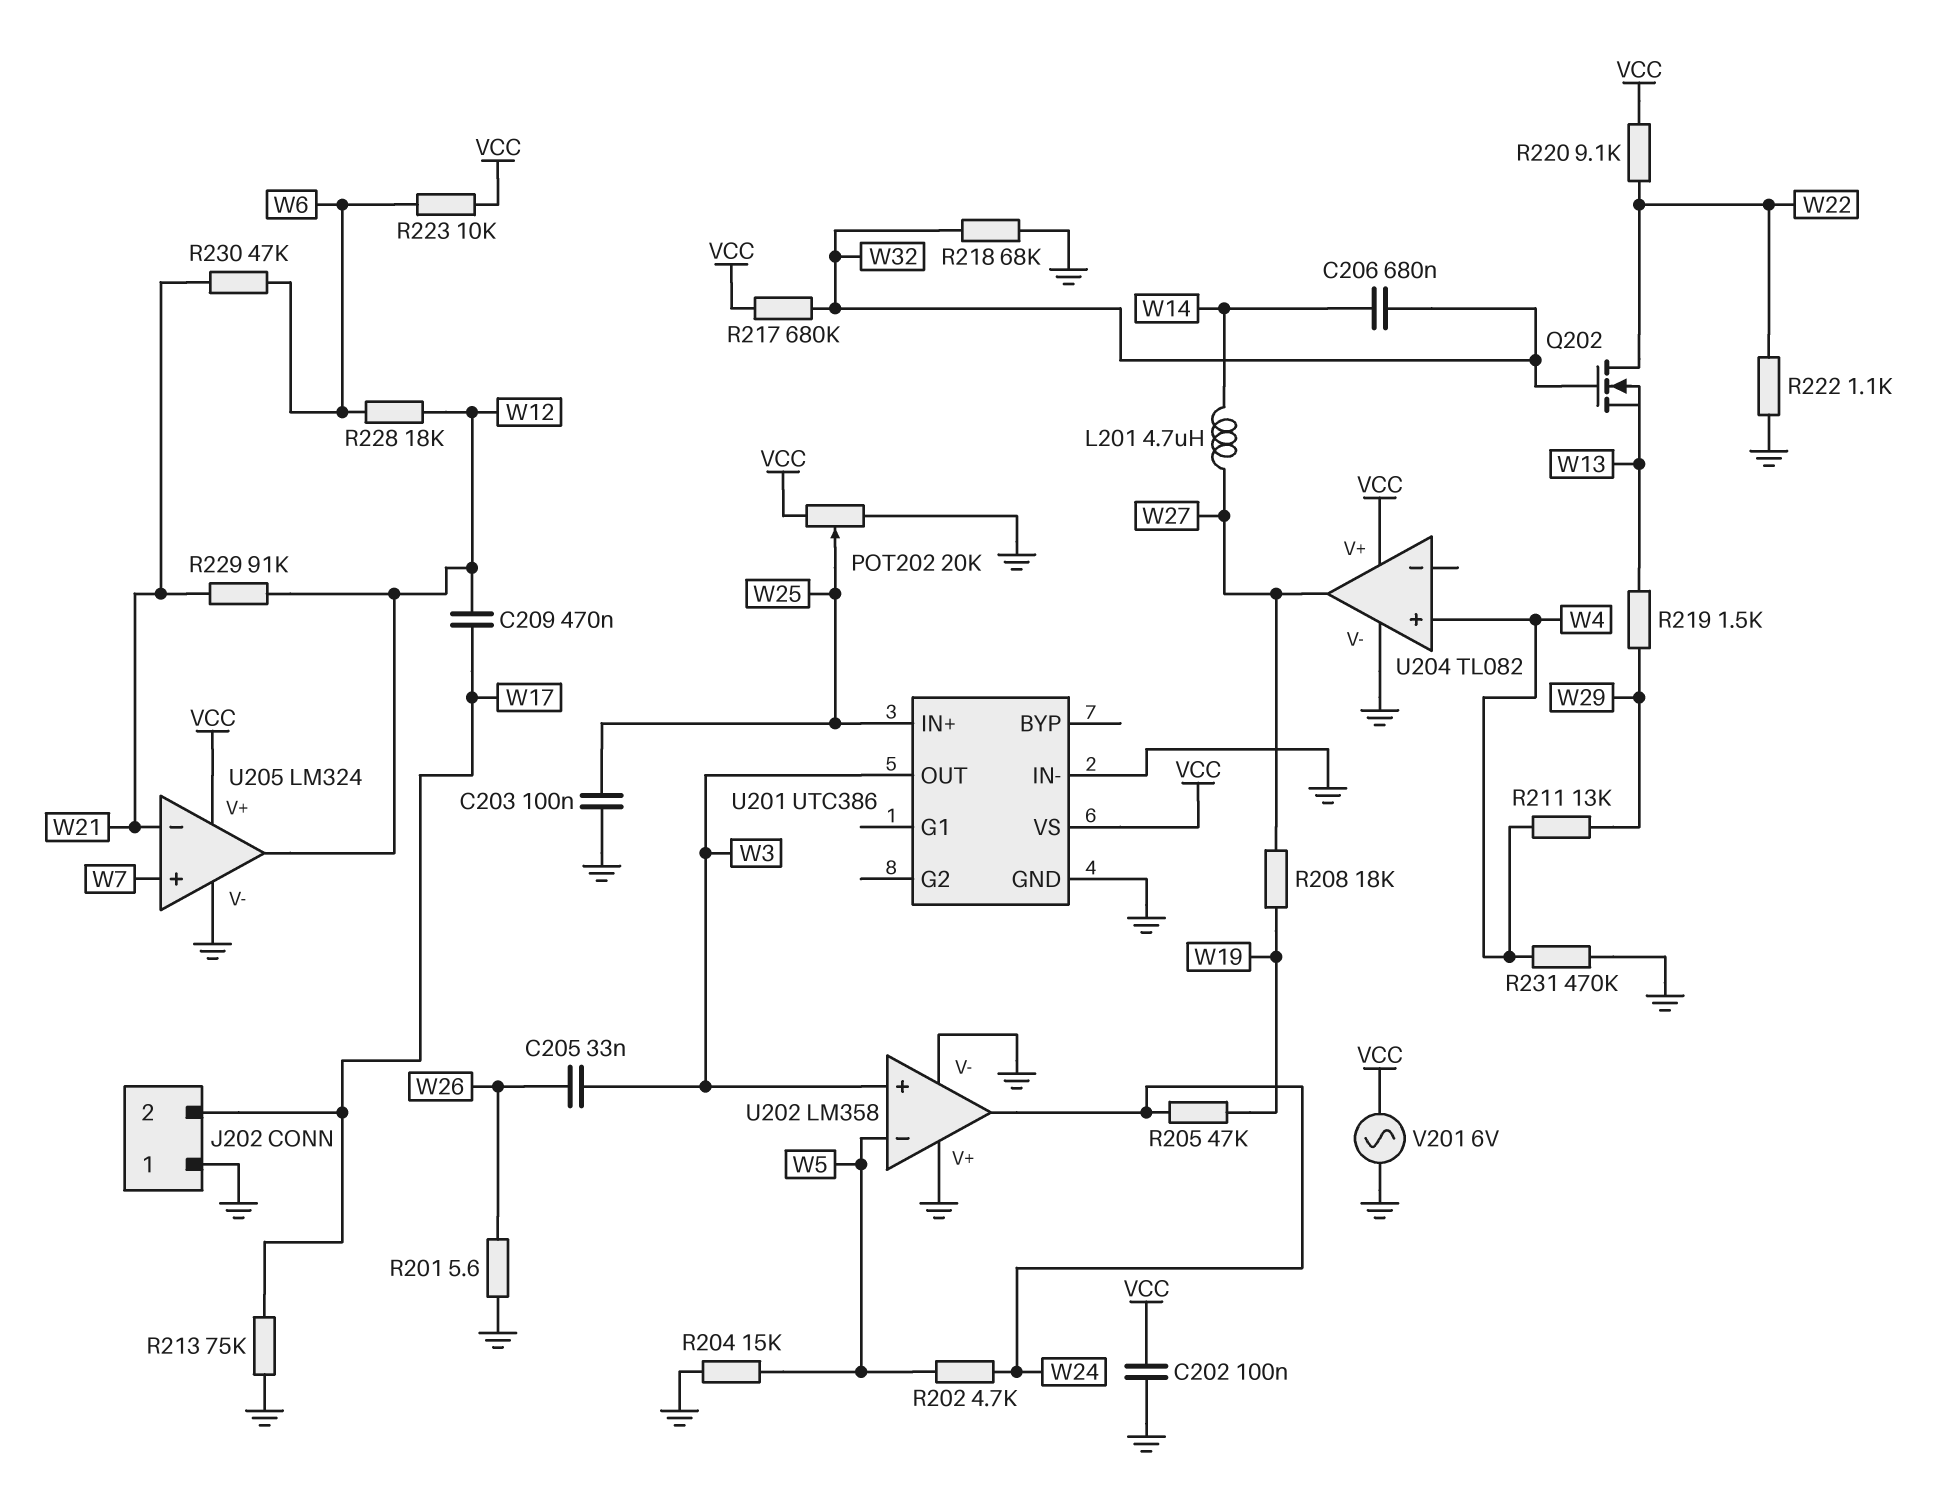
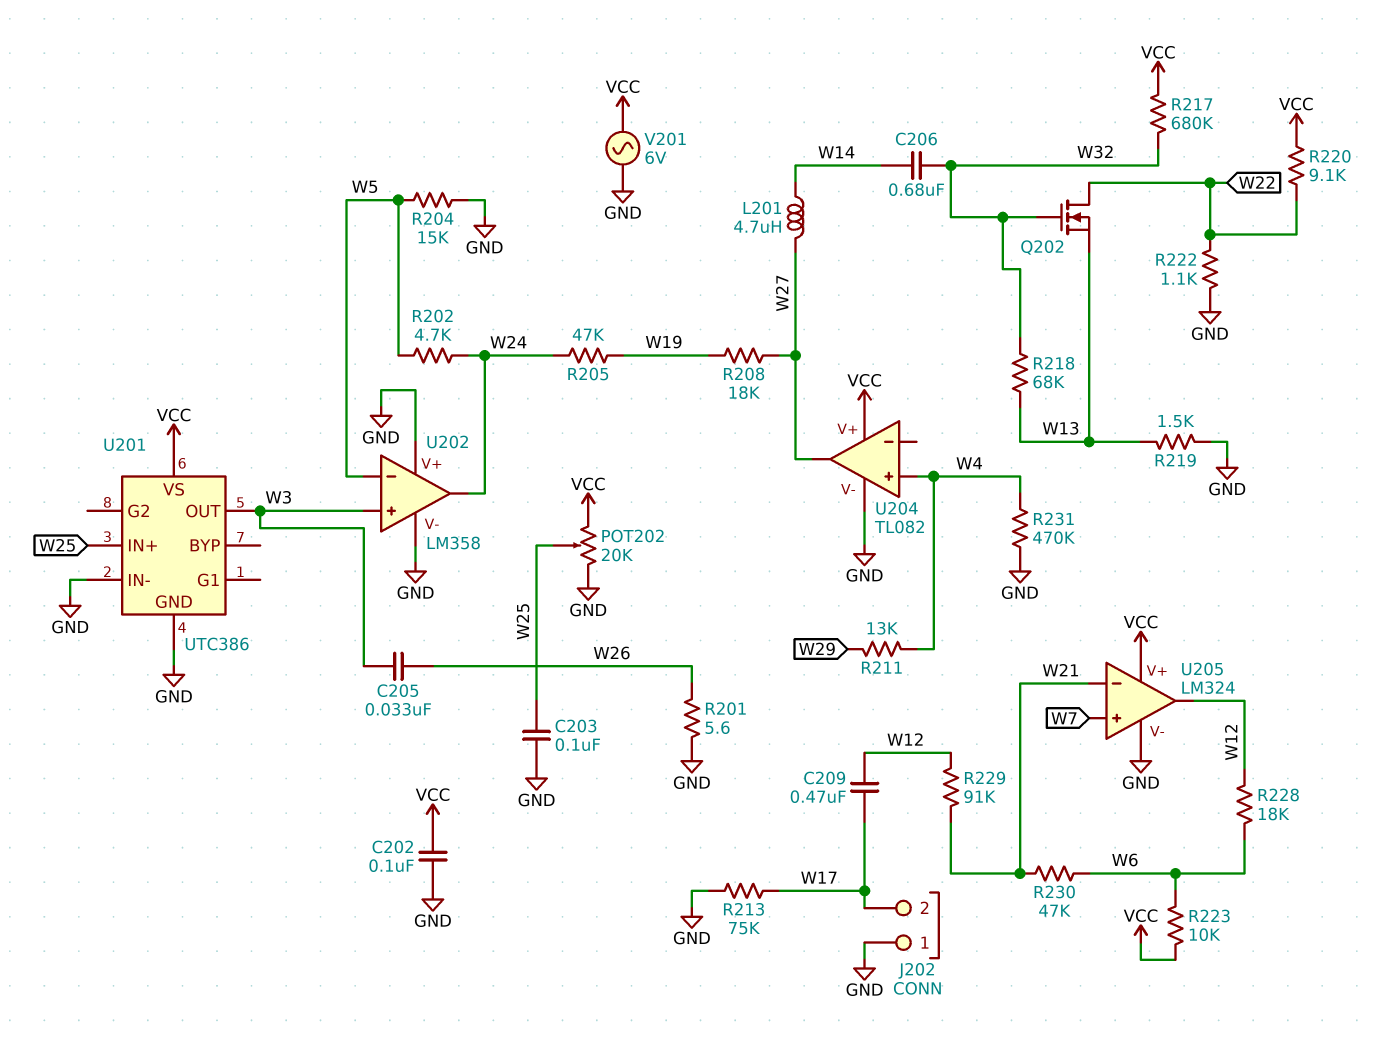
R218: 68k (GND, W32) -> 68k (W13, W32)
R219: 1.5k (W13, W29) -> 1.5k (GND, W13)

